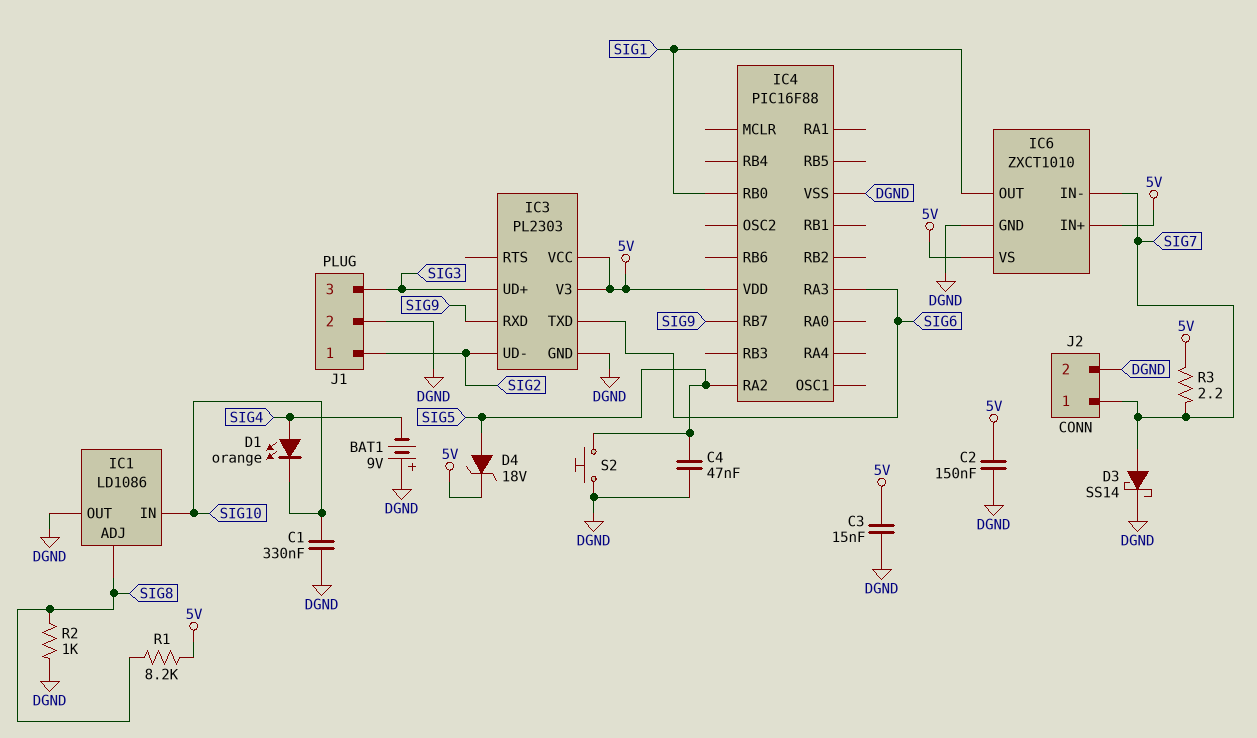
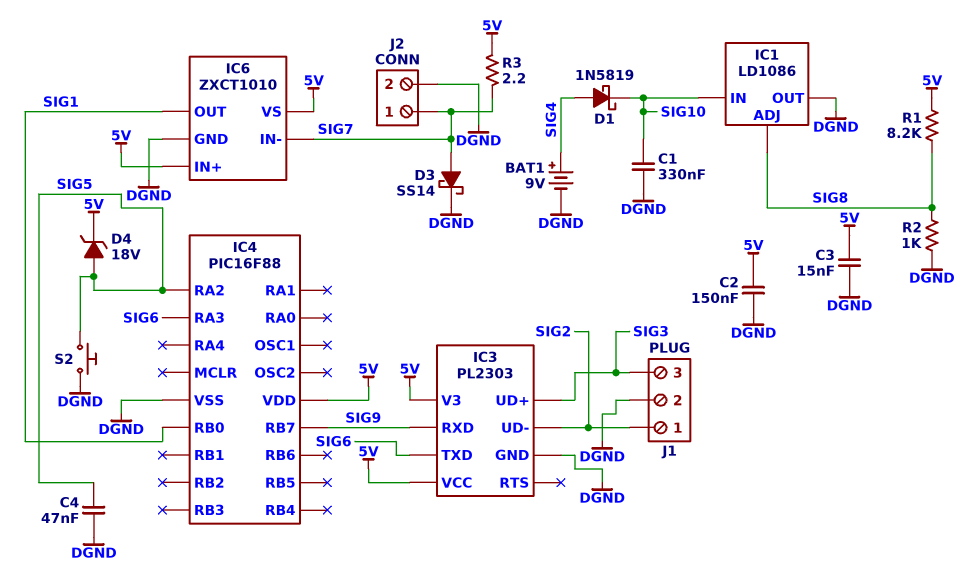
BAT1: 9V (plus DGND, minus SIG4) -> 9V (plus SIG4, minus DGND)
D1: LED orange (A SIG4, K SIG10) -> schottky 1N5819 (A SIG4, K SIG10)

